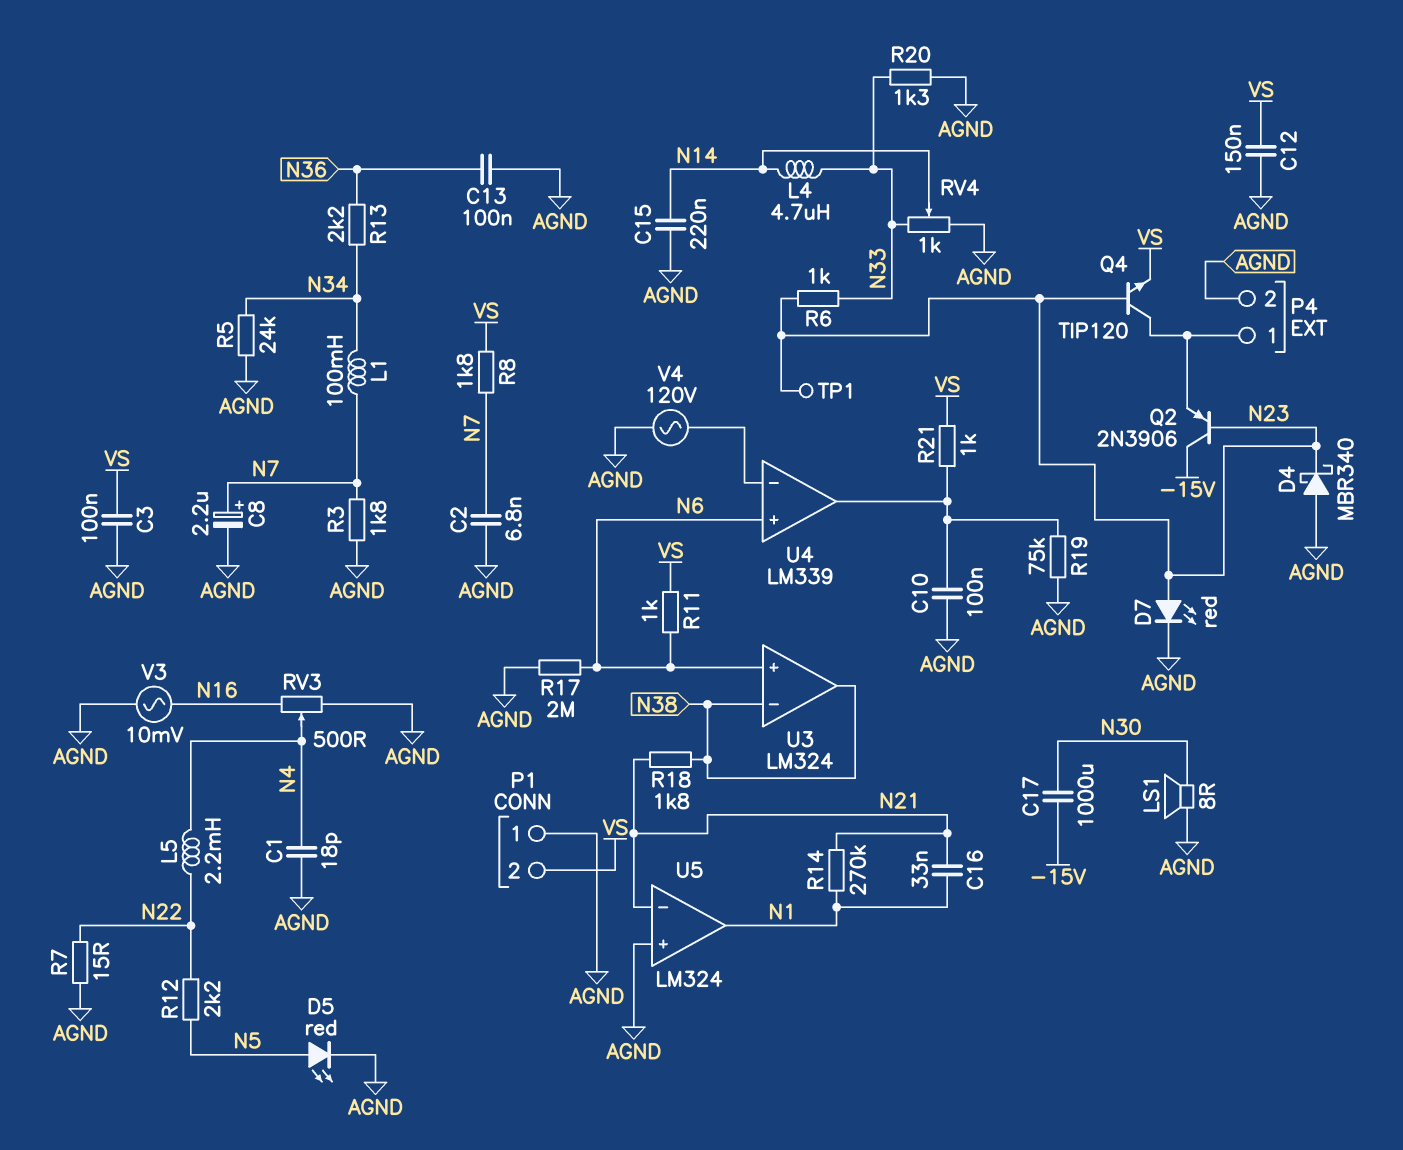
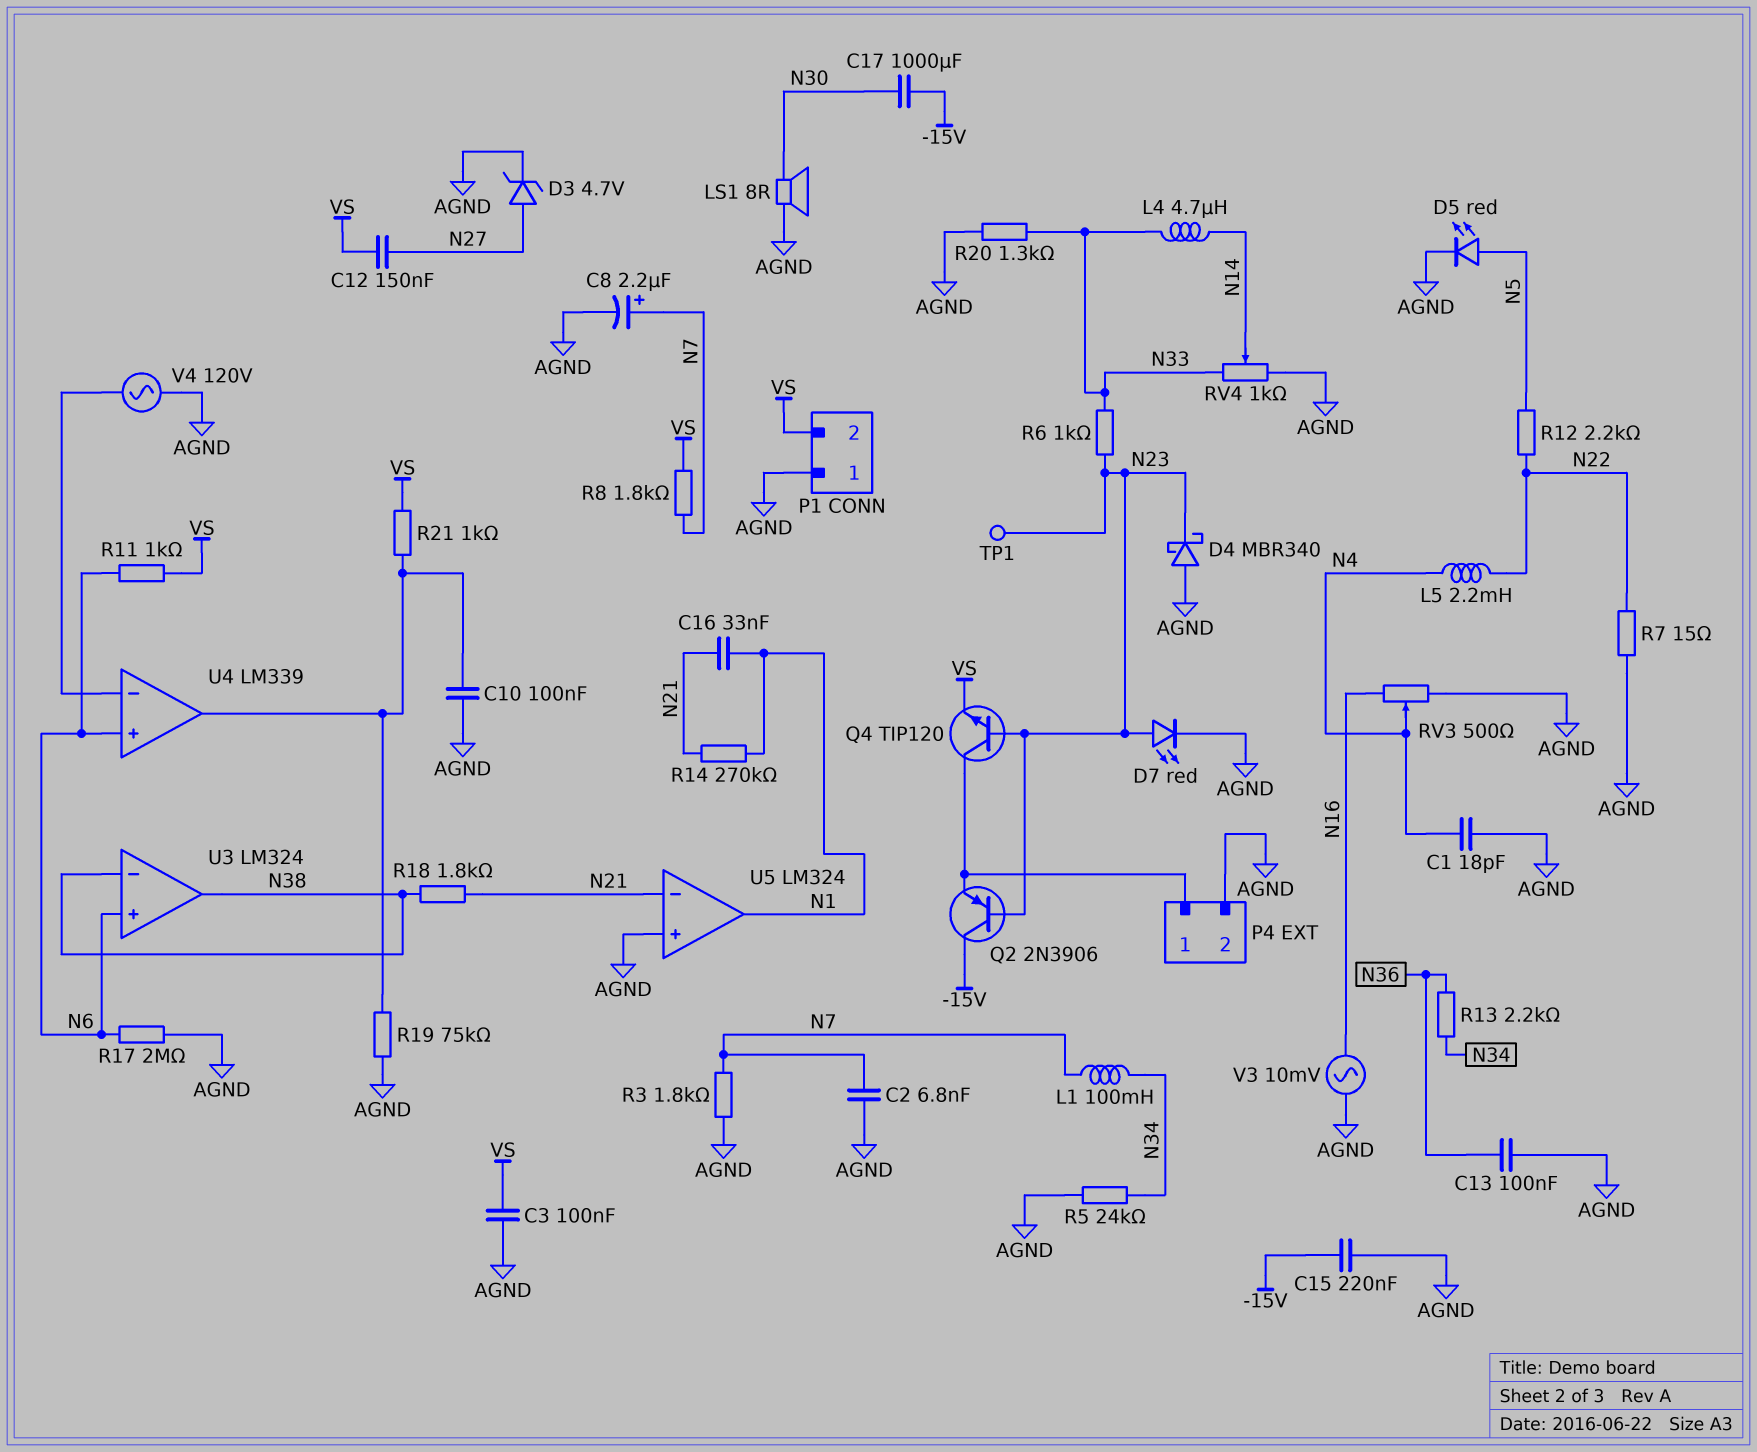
C12: 150nF (AGND, VS) -> 150nF (N27, VS)
C15: 220nF (AGND, N14) -> 220nF (-15V, AGND)
D3: none -> zener 4.7V (A N27, K AGND)

